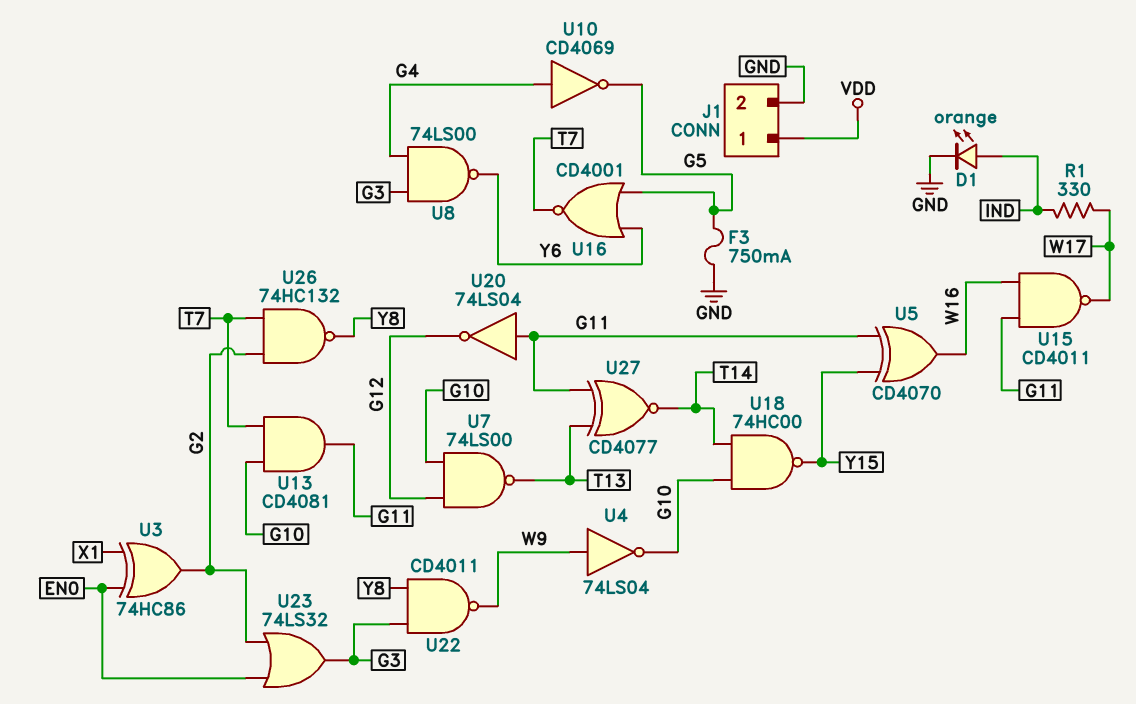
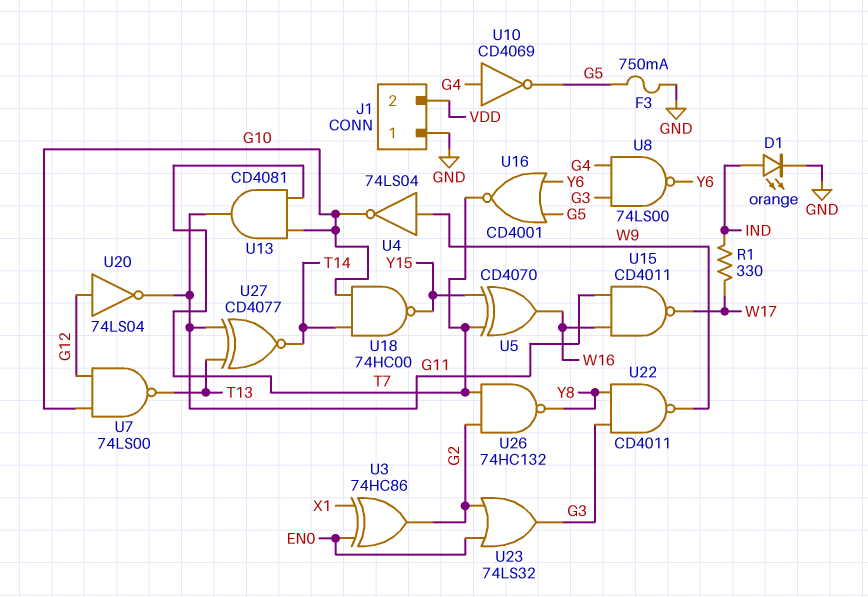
J1 pin 1: VDD -> GND
J1 pin 2: GND -> VDD
U5: XOR CD4070 (in G11, in Y15, out W16) -> XOR CD4070 (in T7, in Y15, out W16)
U20: NOT 74LS04 (in G11, out G12) -> NOT 74LS04 (in G12, out G11)

